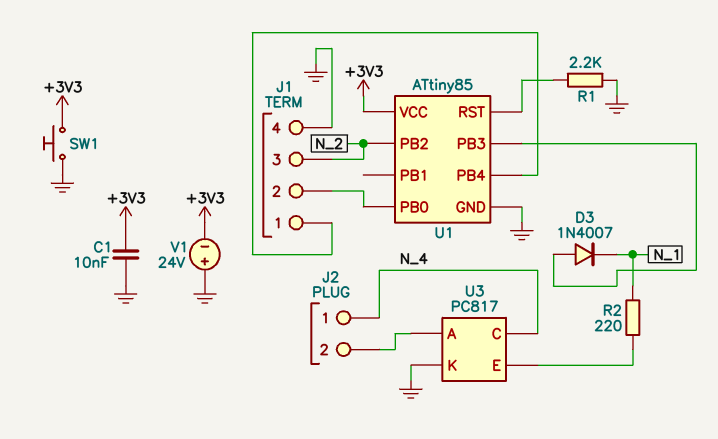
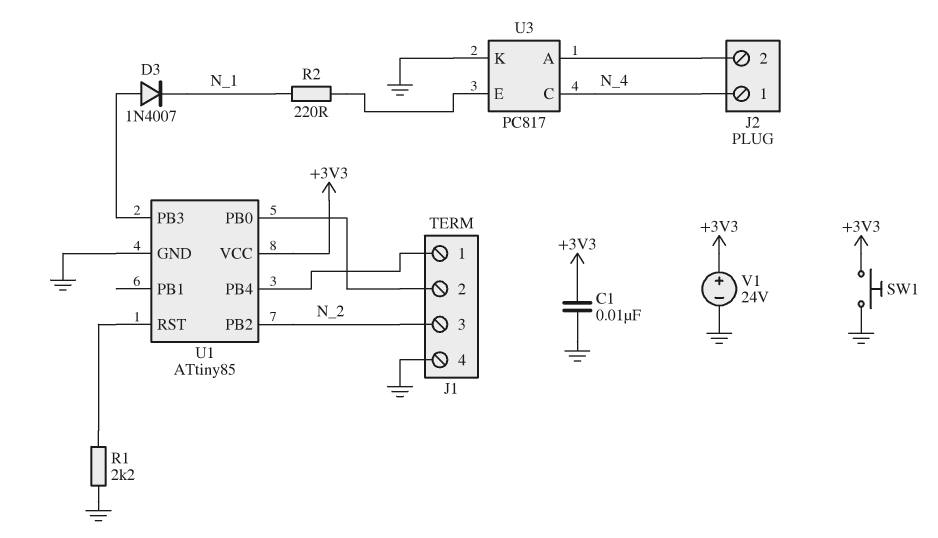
V1: 24V (plus GND, minus +3V3) -> 24V (plus +3V3, minus GND)

